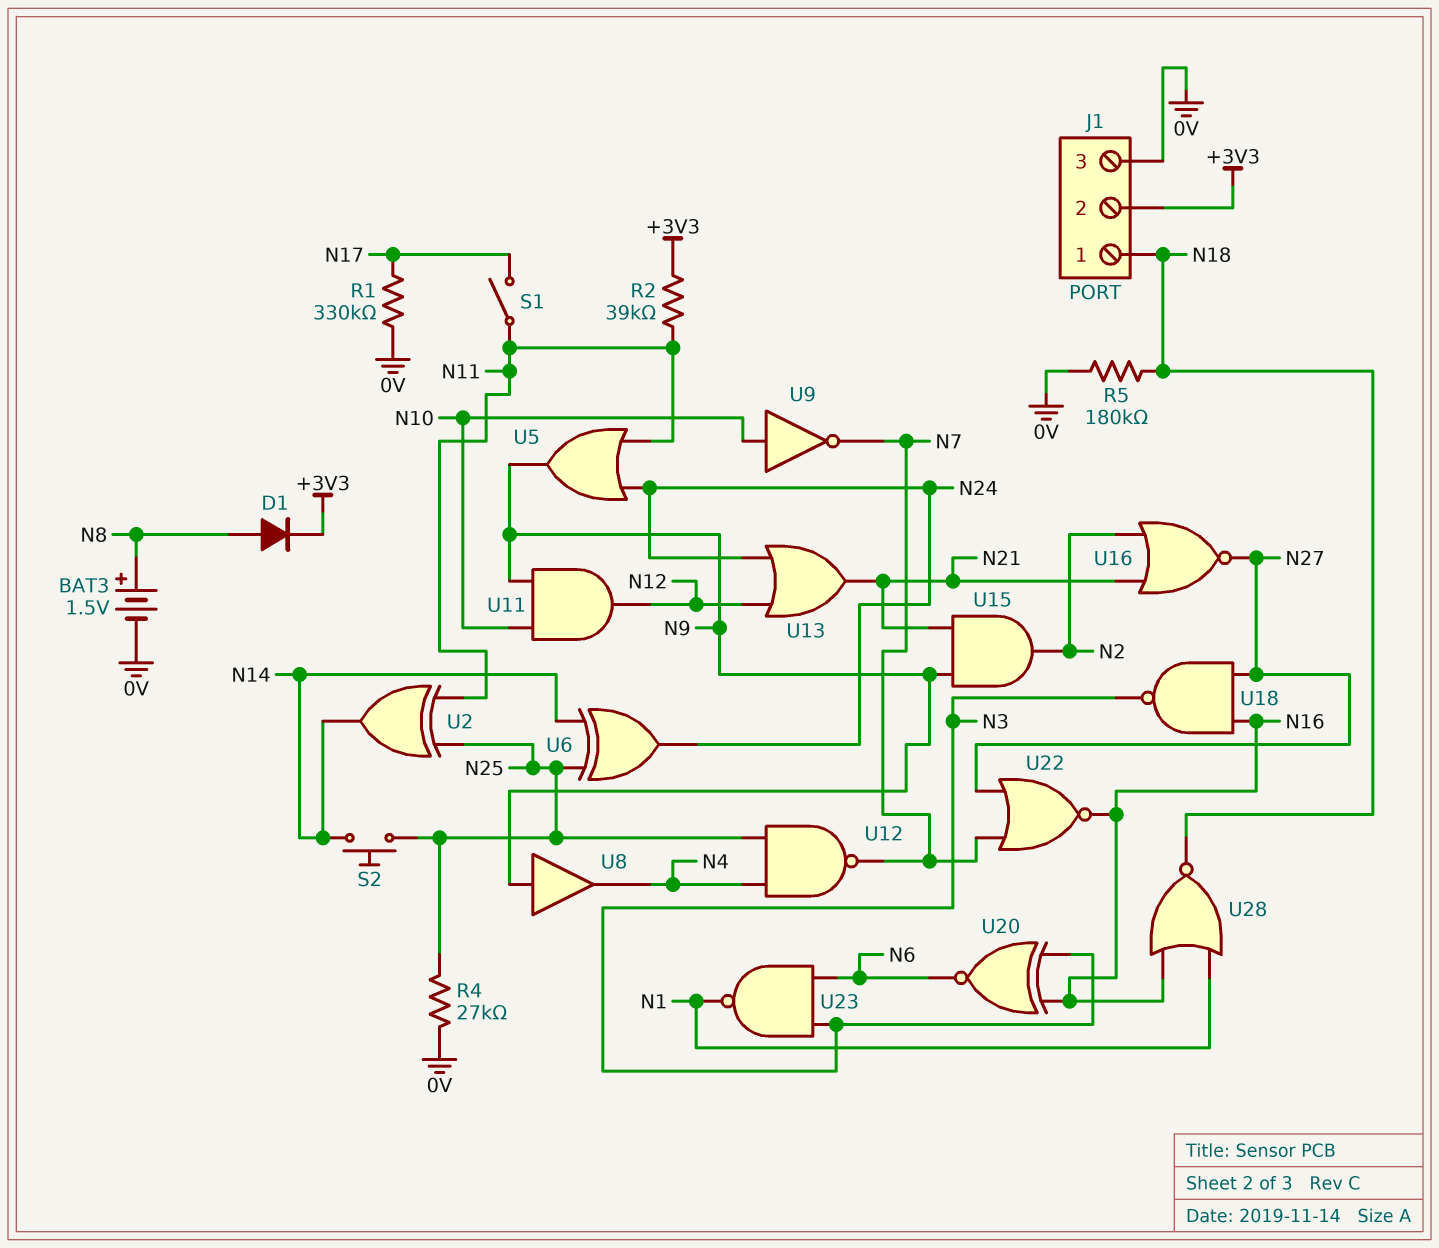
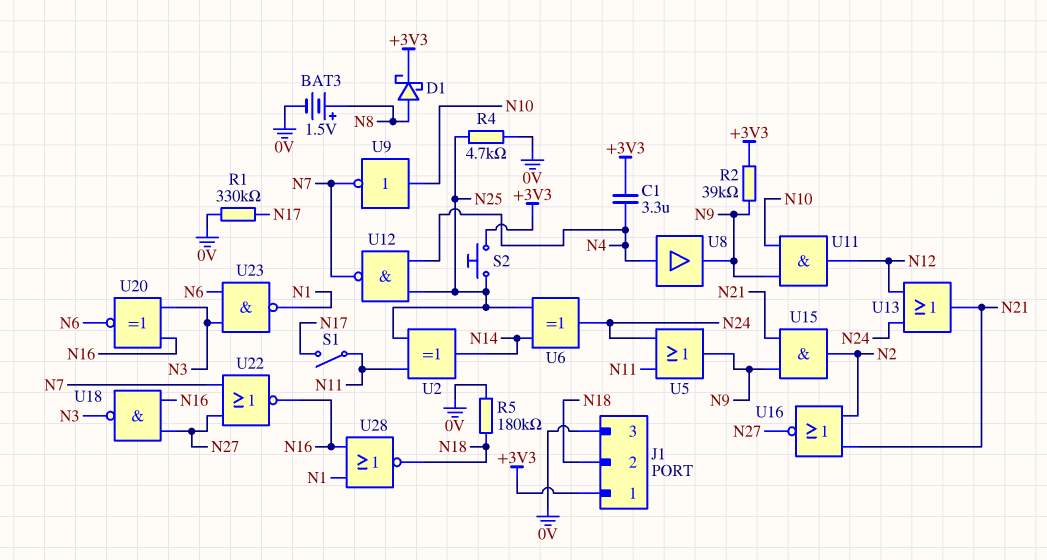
C1: none -> 3.3uF (+3V3, N4)
D1: diode (A N8, K +3V3) -> schottky (A N8, K +3V3)
J1 pin 1: N18 -> +3V3
J1 pin 2: +3V3 -> N18
R2: 39k (+3V3, N11) -> 39k (+3V3, N9)
R4: 27k (0V, N25) -> 4.7k (0V, N25)
S2: button (N14, N25) -> button (+3V3, N25)
U8: buffer (in N9, out N4) -> buffer (in N4, out N9)

